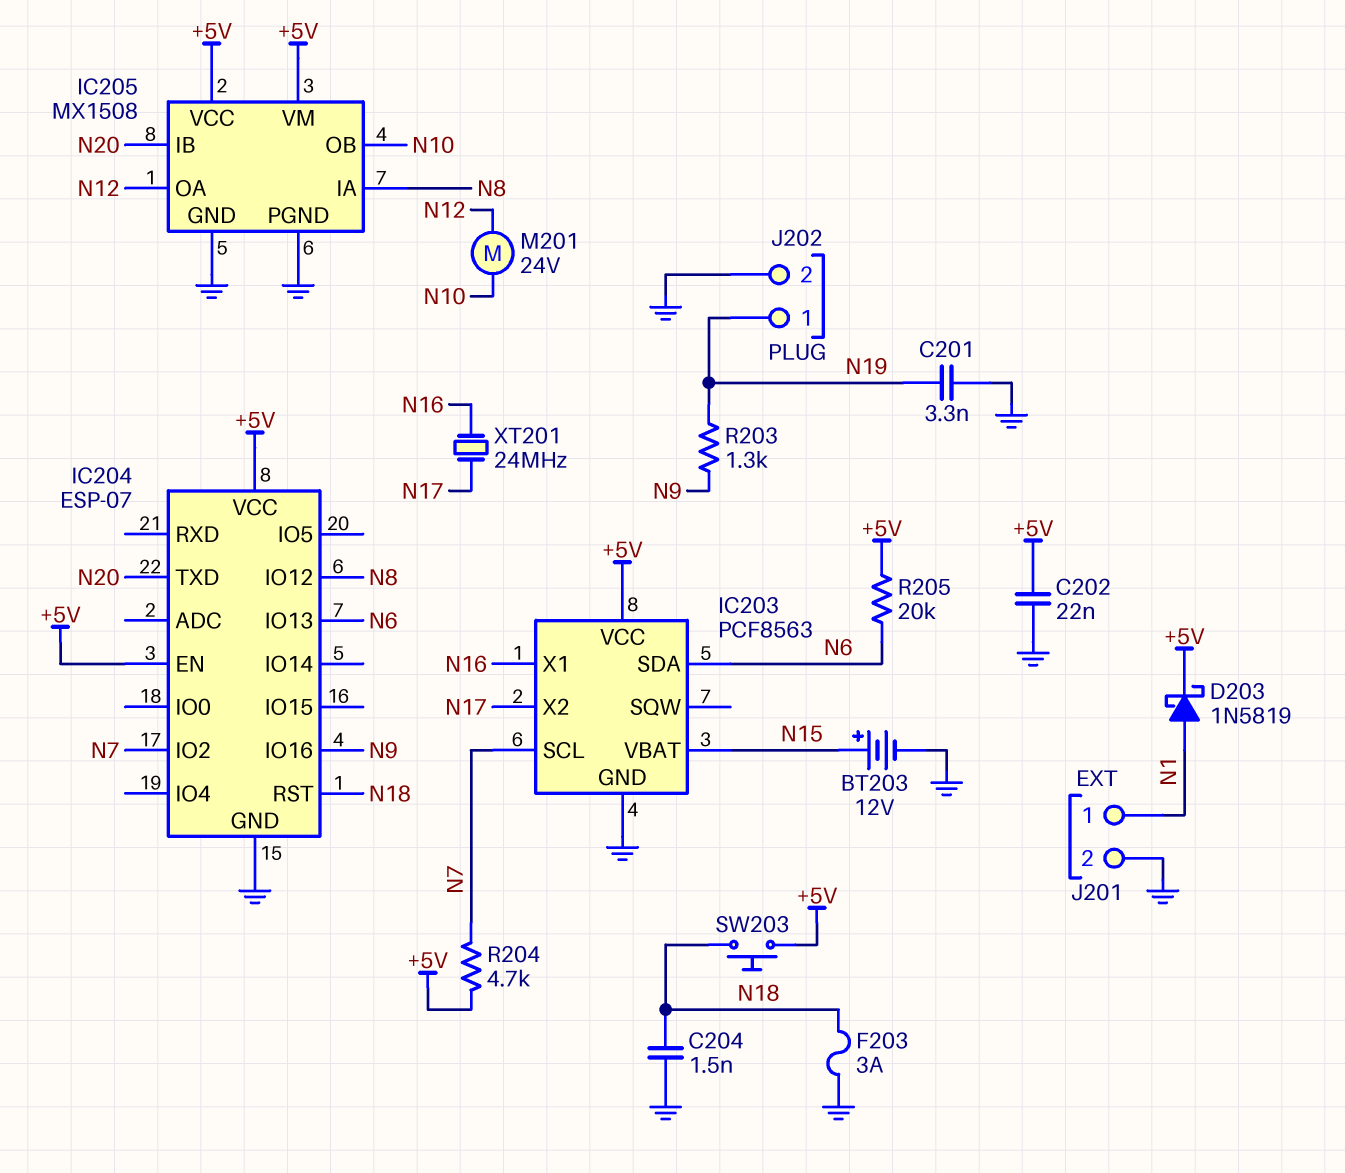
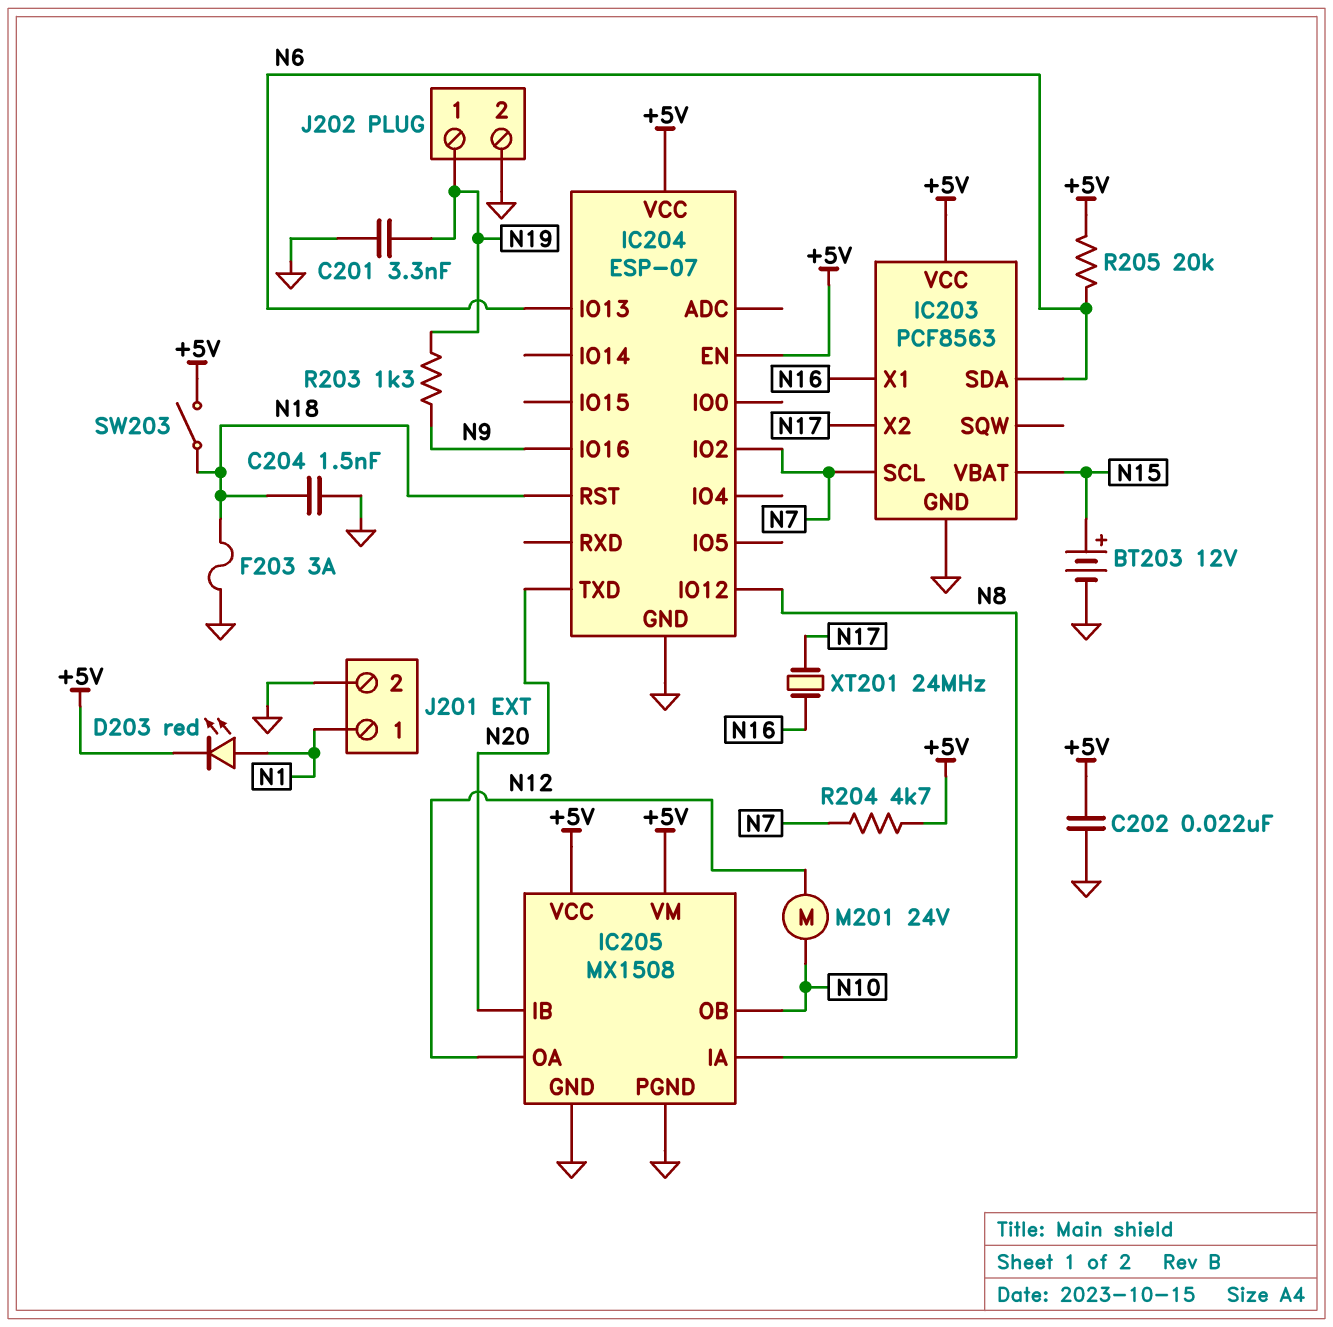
D203: schottky 1N5819 (A N1, K +5V) -> LED red (A N1, K +5V)
SW203: button (+5V, N18) -> switch (+5V, N18)

